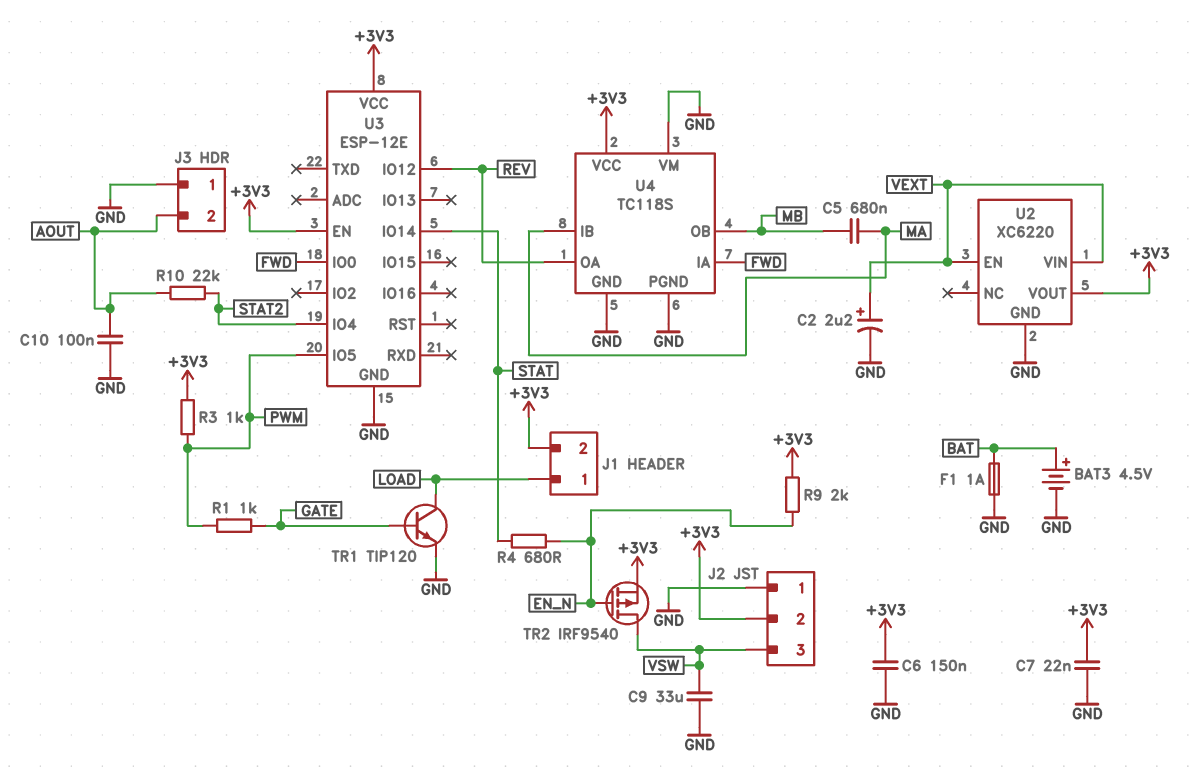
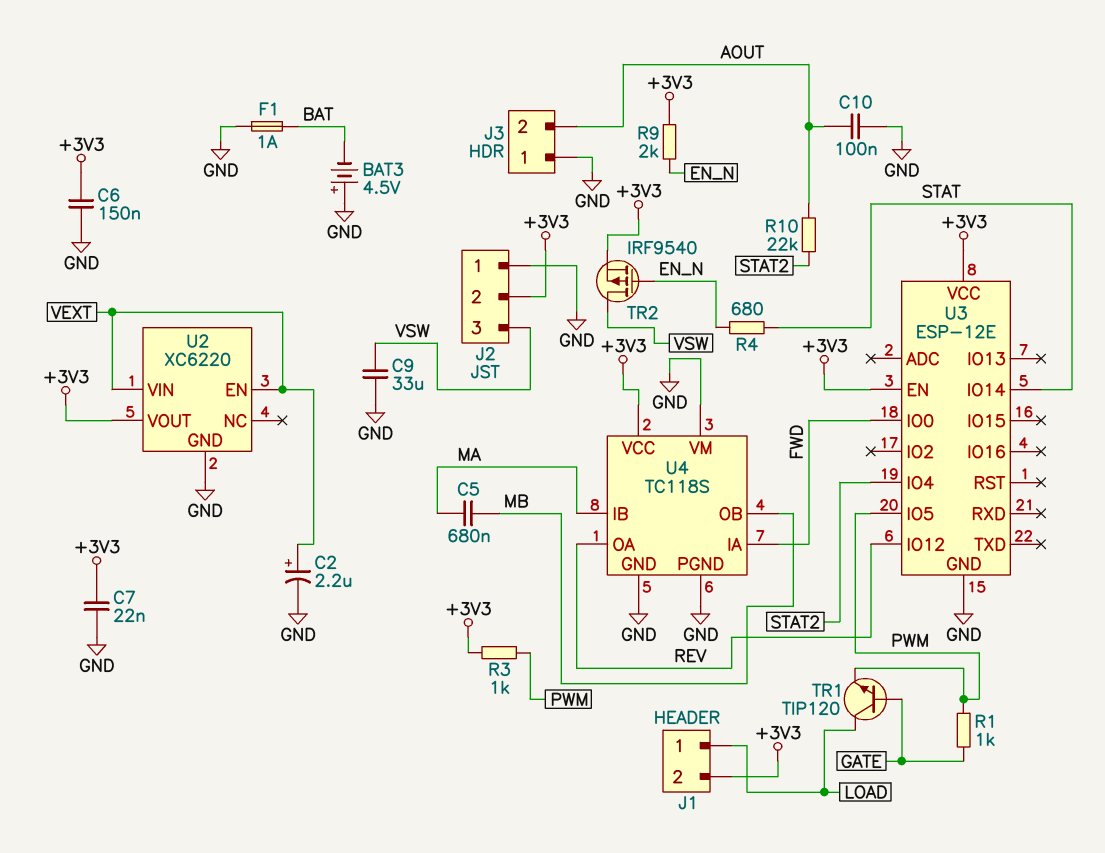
BAT3: 4.5V (plus BAT, minus GND) -> 4.5V (plus GND, minus BAT)
TR1: NPN TIP120 (B GATE, C LOAD, E GND) -> NPN TIP120 (B GATE, C LOAD, E PWM)

